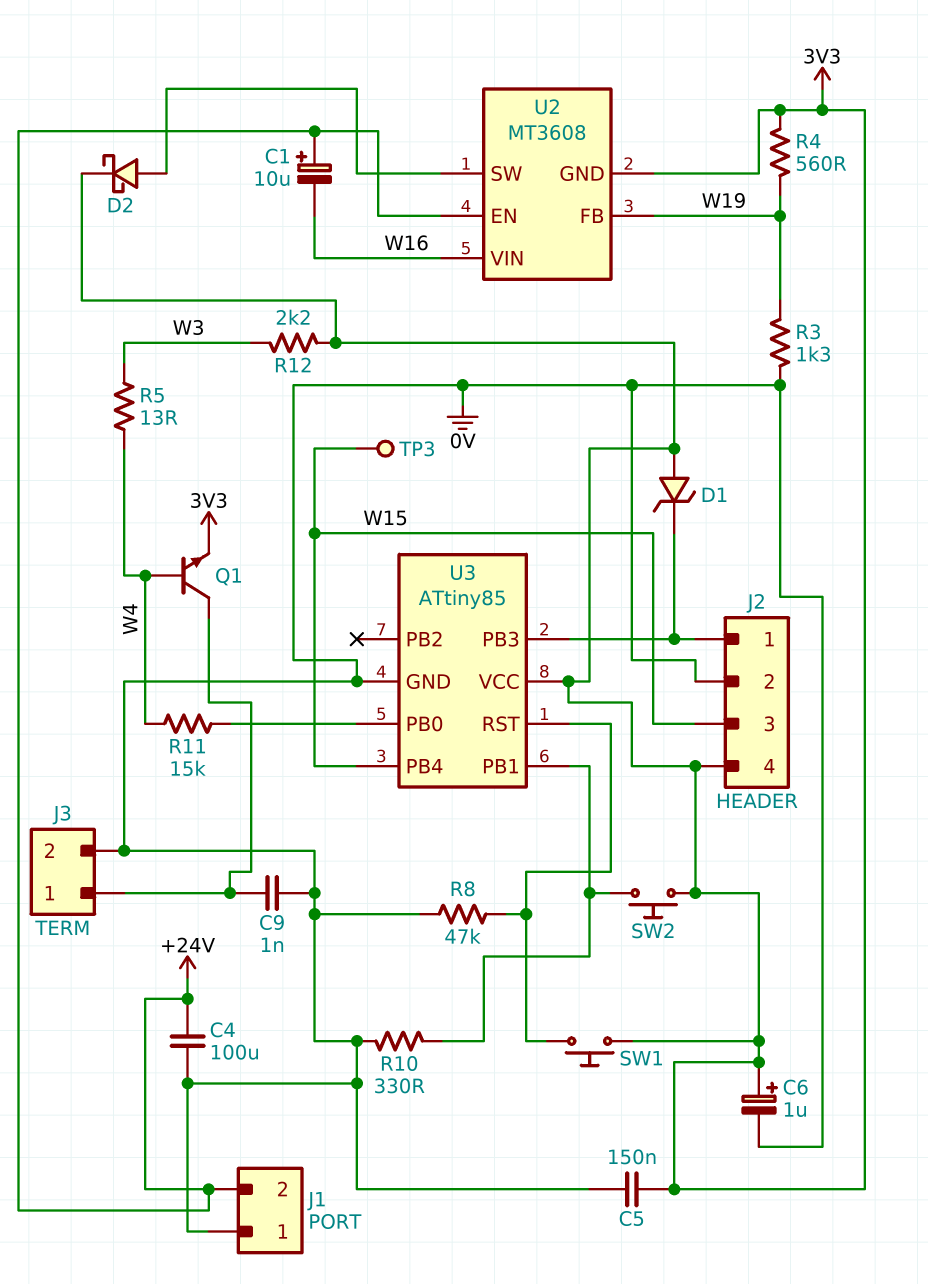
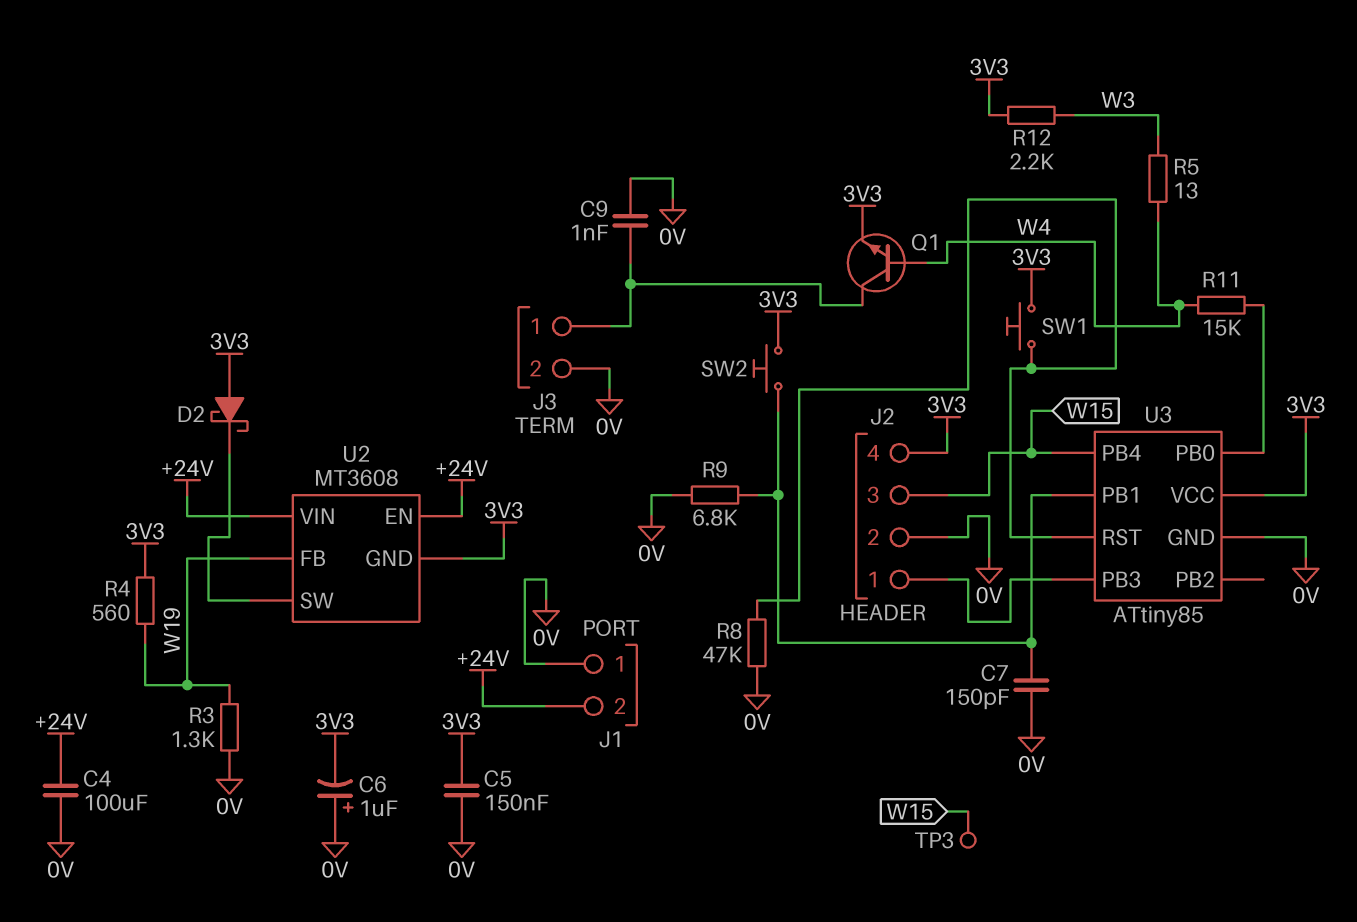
C1: 10uF (plus +24V, minus W16) -> none
C6: 1uF (plus 3V3, minus 0V) -> 1uF (plus 0V, minus 3V3)
C7: none -> 150pF (0V, U3/PB1)
D1: zener (A 3V3, K J2/1) -> none
D2: schottky (A U2/SW, K 3V3) -> schottky (A 3V3, K U2/SW)
R9: none -> 6.8k (0V, U3/PB1)
R10: 330 (0V, U3/PB1) -> none
U2 pin VIN: W16 -> +24V

